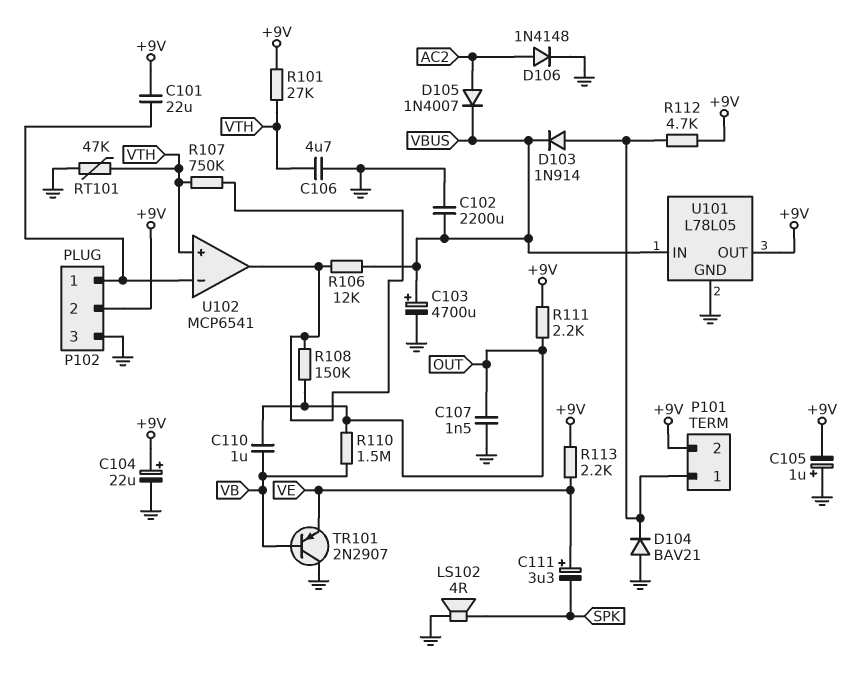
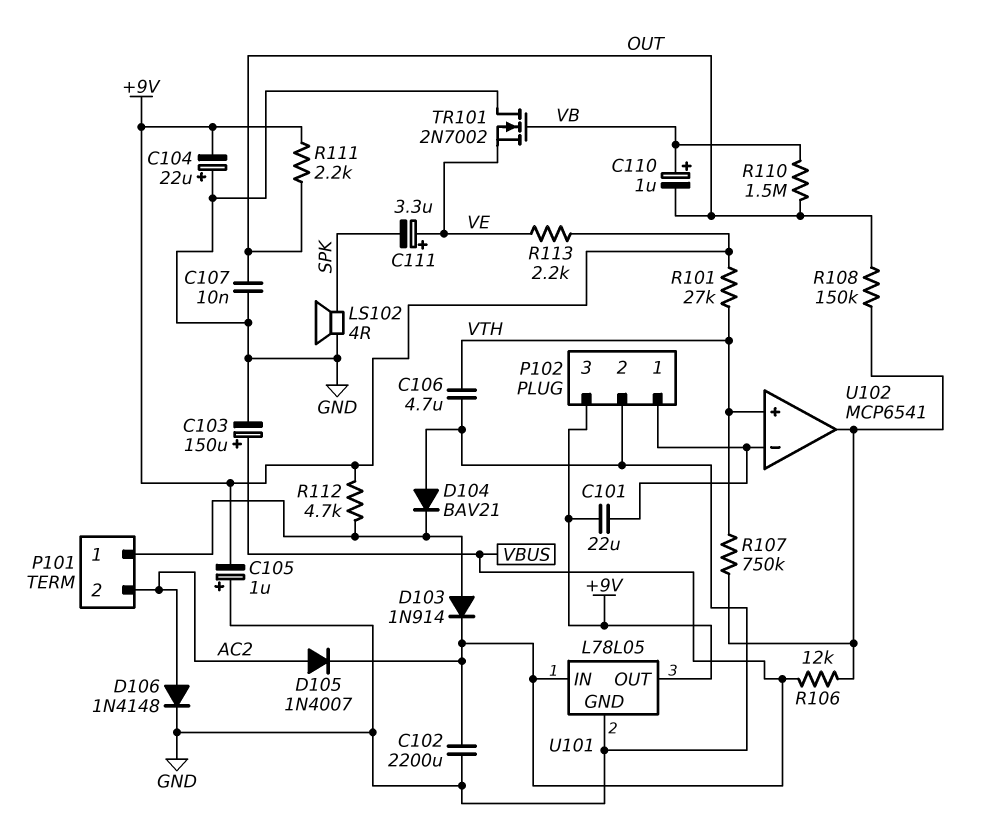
C103: 4700uF (plus VBUS, minus GND) -> 150uF (plus VBUS, minus GND)
C104: 22uF (plus +9V, minus GND) -> 22uF (plus GND, minus +9V)
C107: 1.5nF (GND, OUT) -> 10nF (GND, OUT)
C110: 1uF (OUT, VB) -> 1uF (plus VB, minus OUT)
P101 pin 2: +9V -> AC2
P102 pin 2: +9V -> GND
P102 pin 3: GND -> +9V
RT101: 47k (GND, VTH) -> none
TR101: PNP 2N2907 (B VB, C GND, E VE) -> NMOS 2N7002 (G VB, D GND, S VE)

